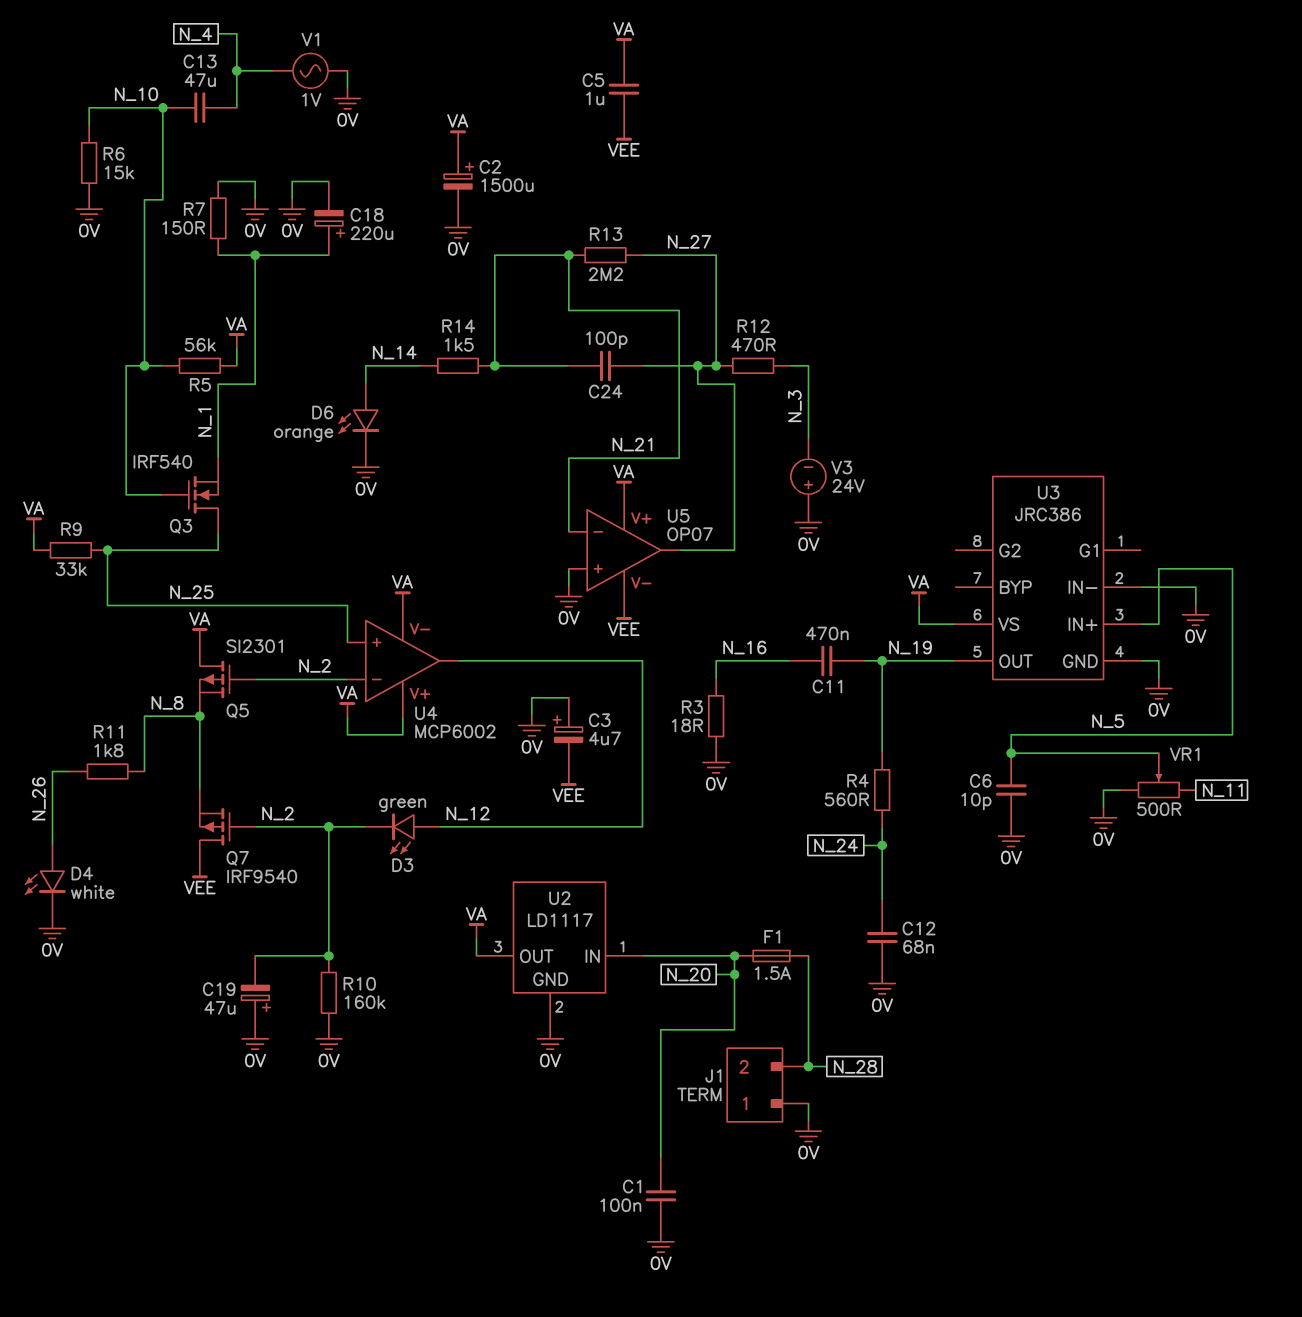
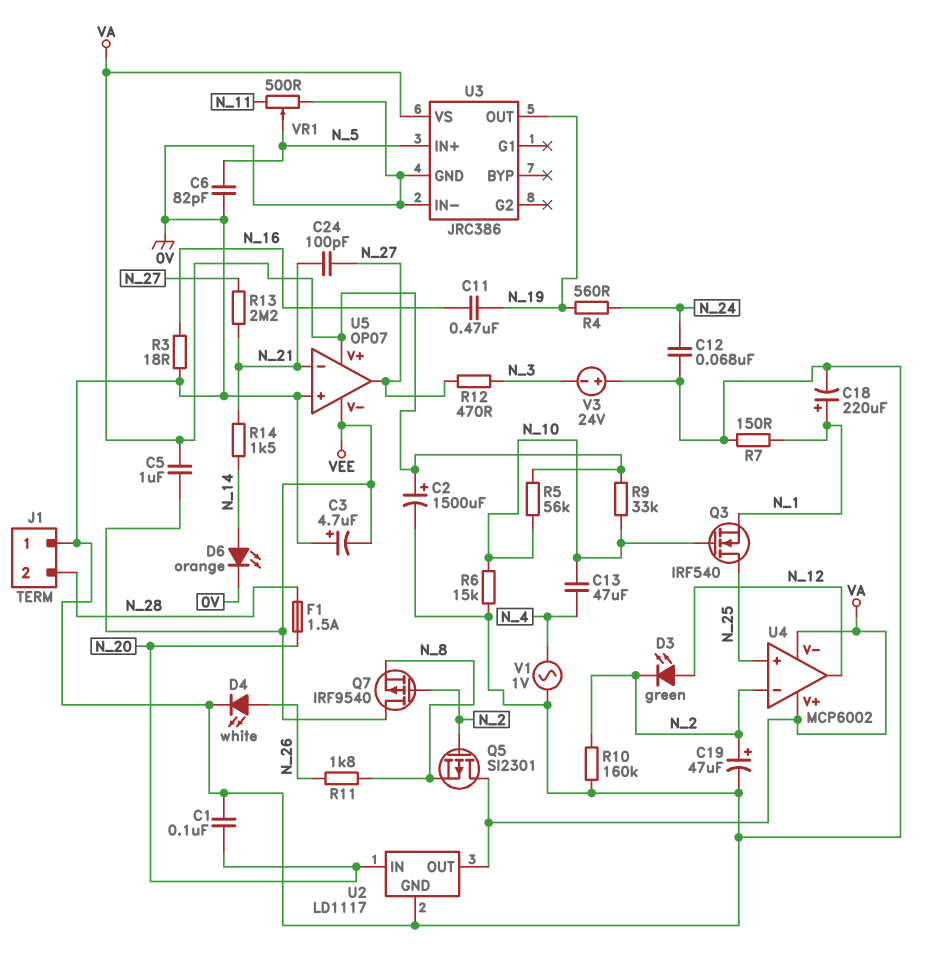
C6: 10pF (0V, N_5) -> 82pF (0V, N_5)
C19: 47uF (plus 0V, minus N_2) -> 47uF (plus N_2, minus 0V)
R9: 33k (N_25, VA) -> 33k (N_10, VA)

